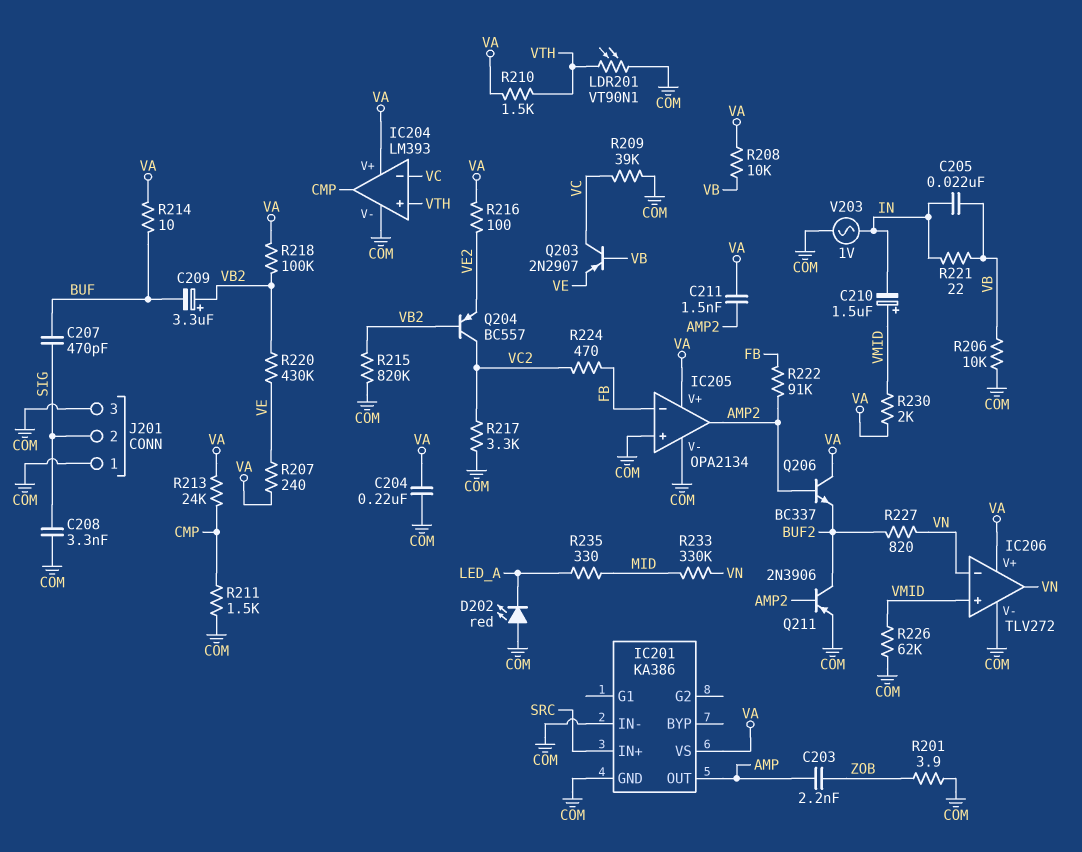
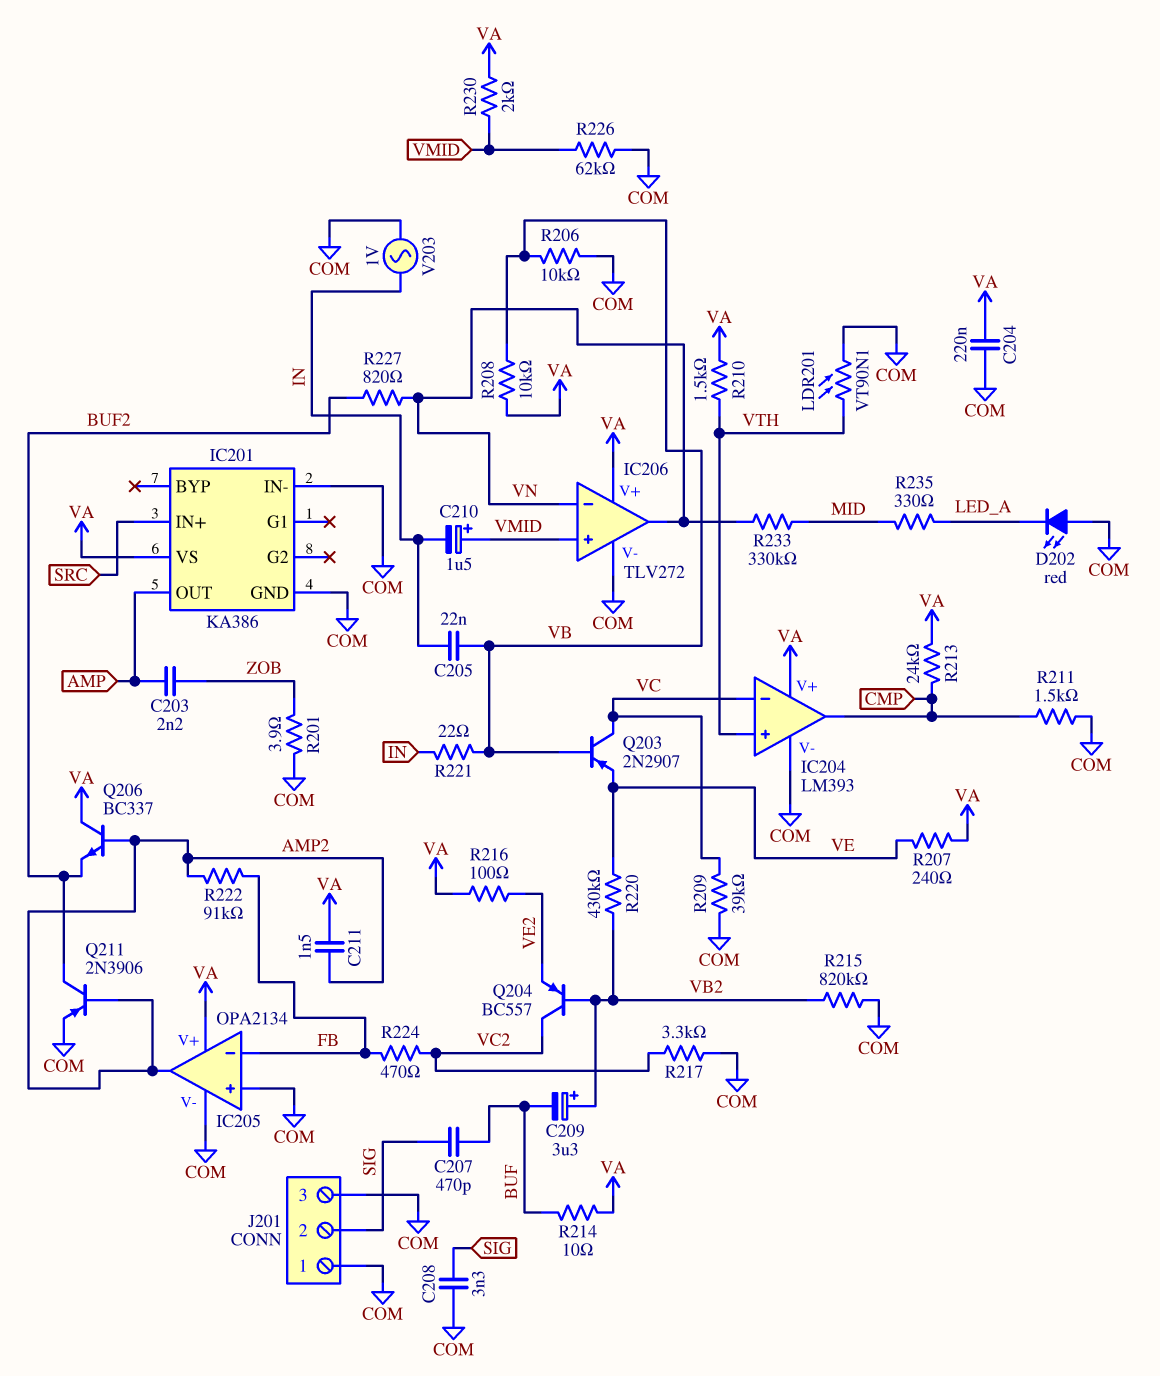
R218: 100k (VA, VB2) -> none

